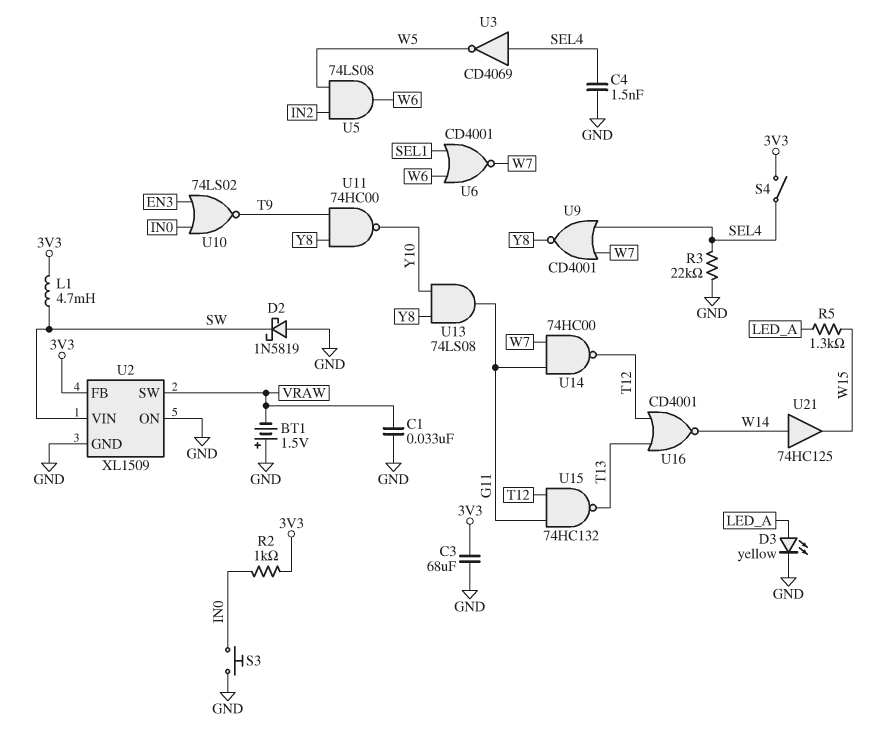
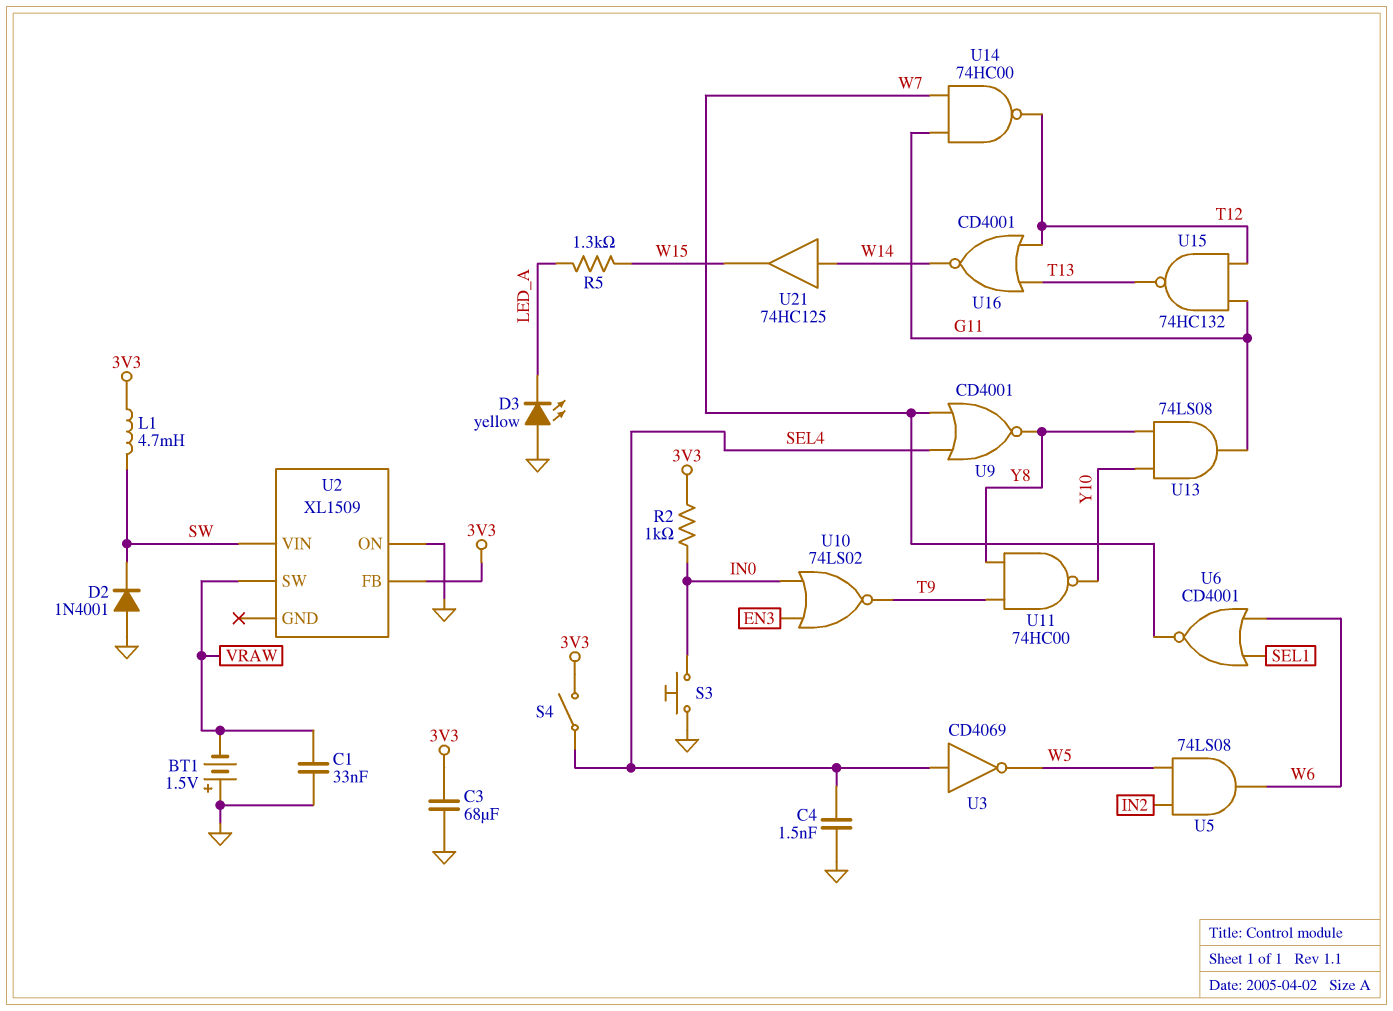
D2: schottky 1N5819 (A GND, K SW) -> diode 1N4001 (A GND, K SW)
D3: LED yellow (A LED_A, K GND) -> LED yellow (A GND, K LED_A)
R3: 22k (GND, SEL4) -> none
U2 pin GND: GND -> none

